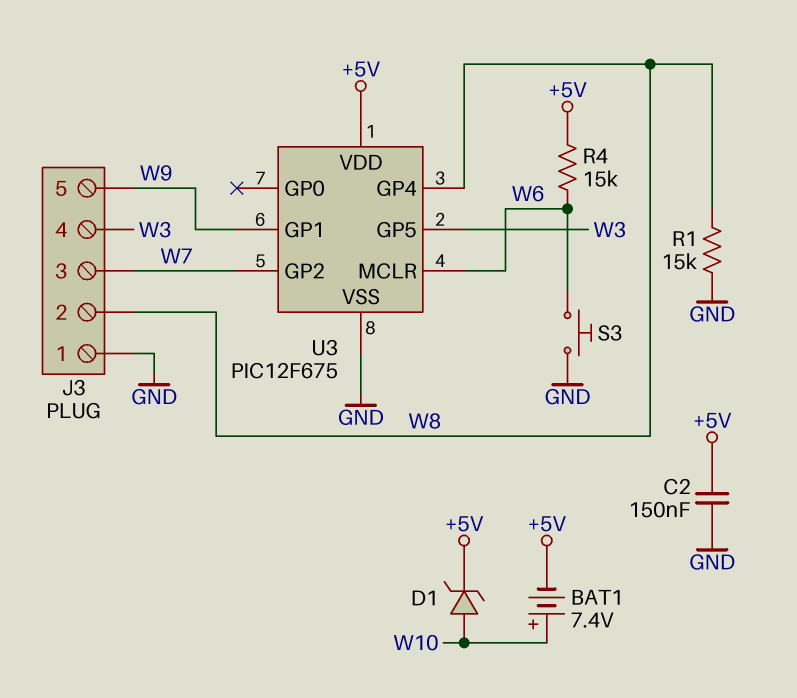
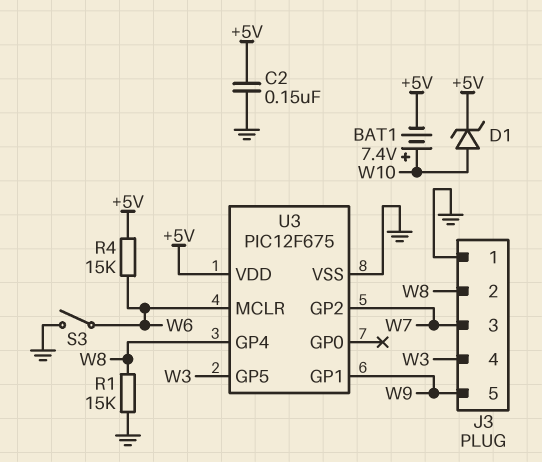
S3: button (GND, W6) -> switch (GND, W6)

